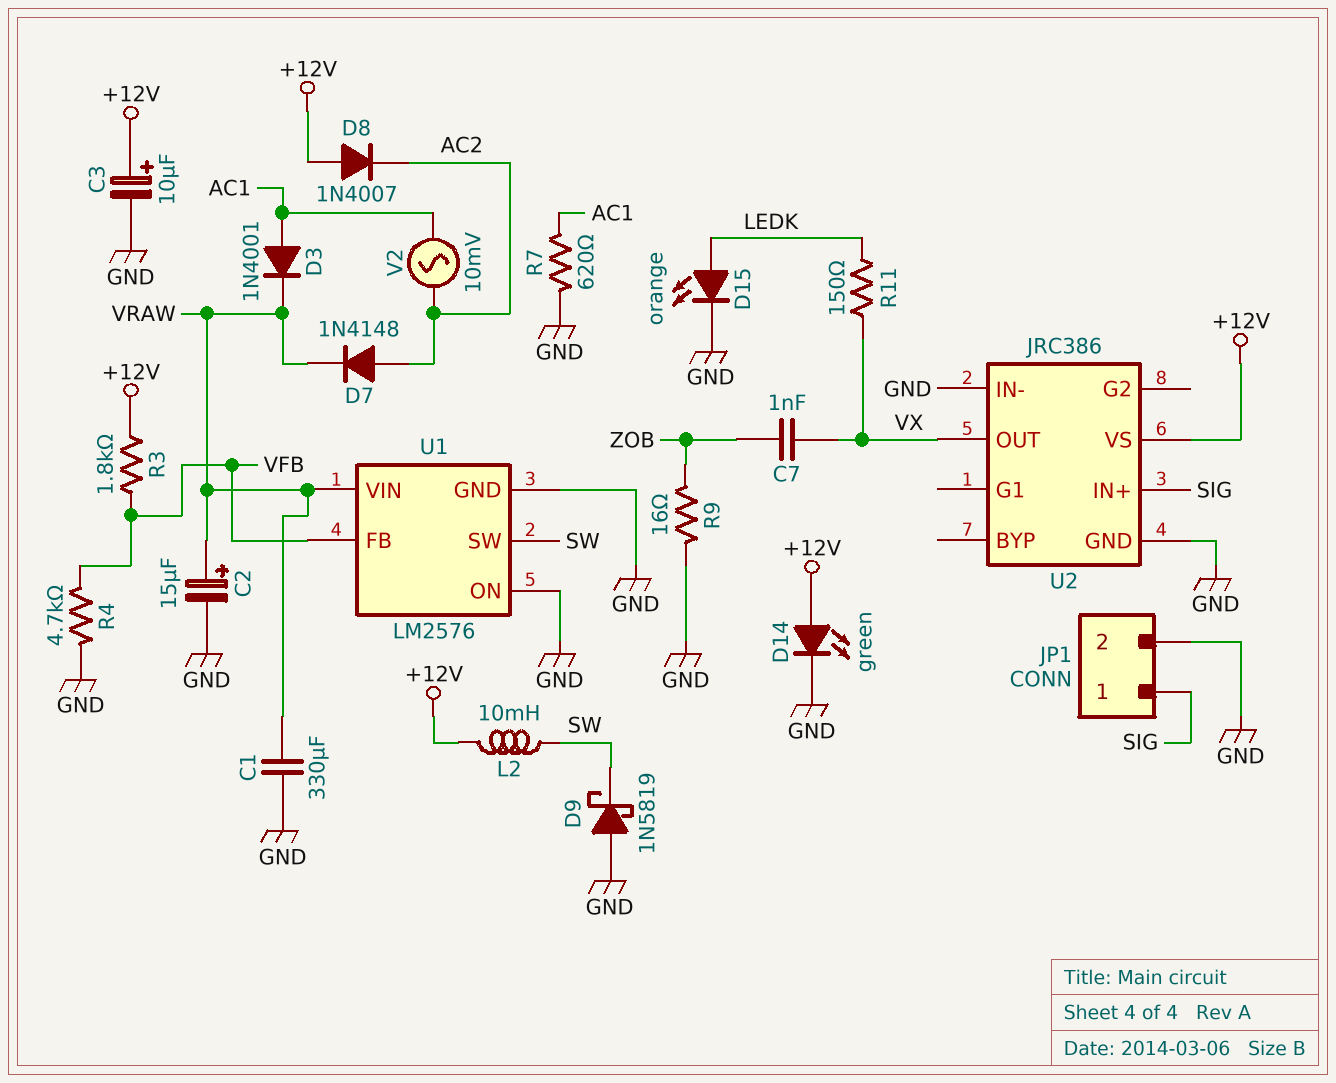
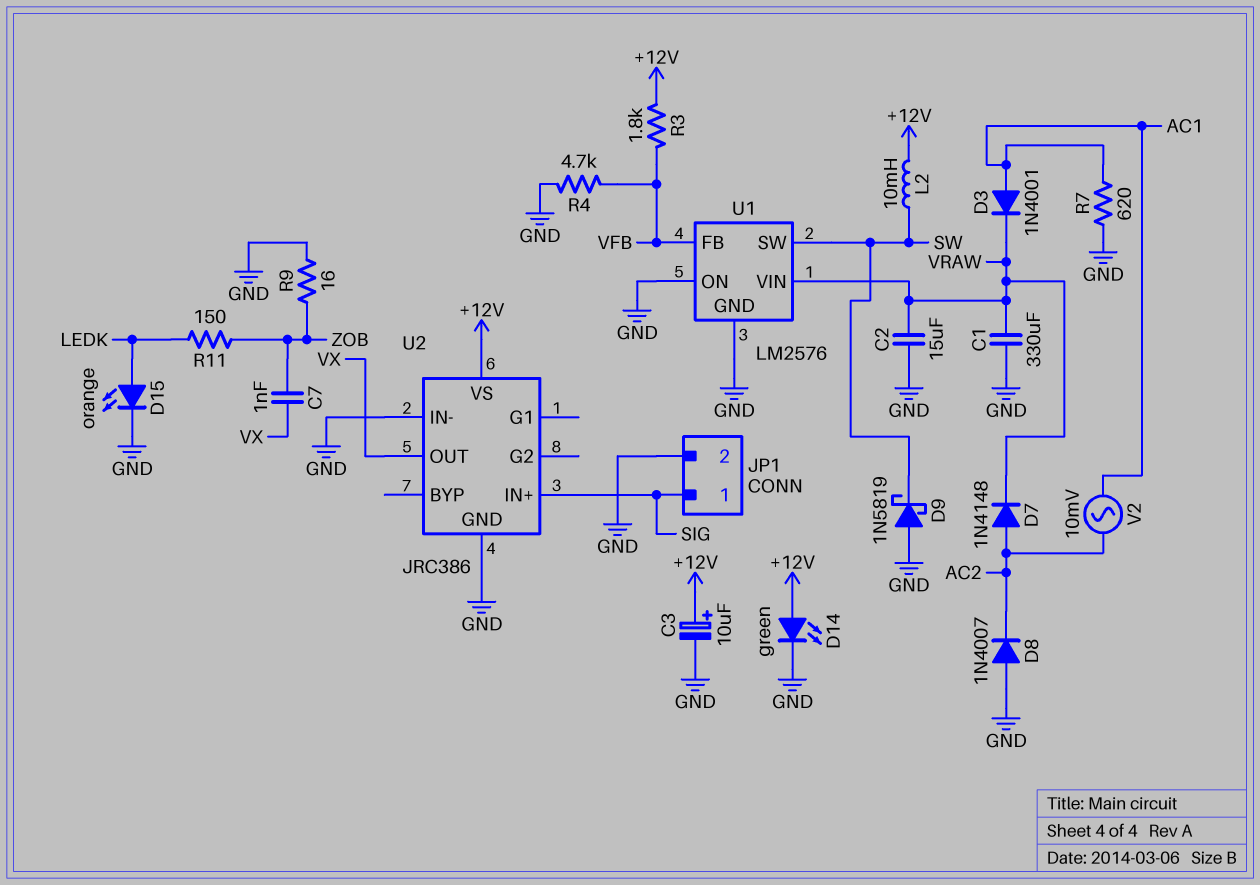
C2: 15uF (plus VRAW, minus GND) -> 15uF (GND, VRAW)
D8: diode 1N4007 (A +12V, K AC2) -> diode 1N4007 (A GND, K AC2)
R11: 150 (LEDK, VX) -> 150 (LEDK, ZOB)

